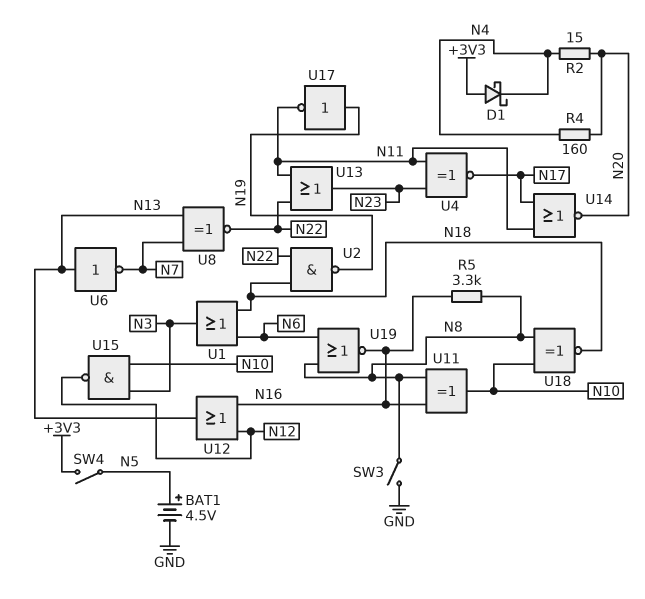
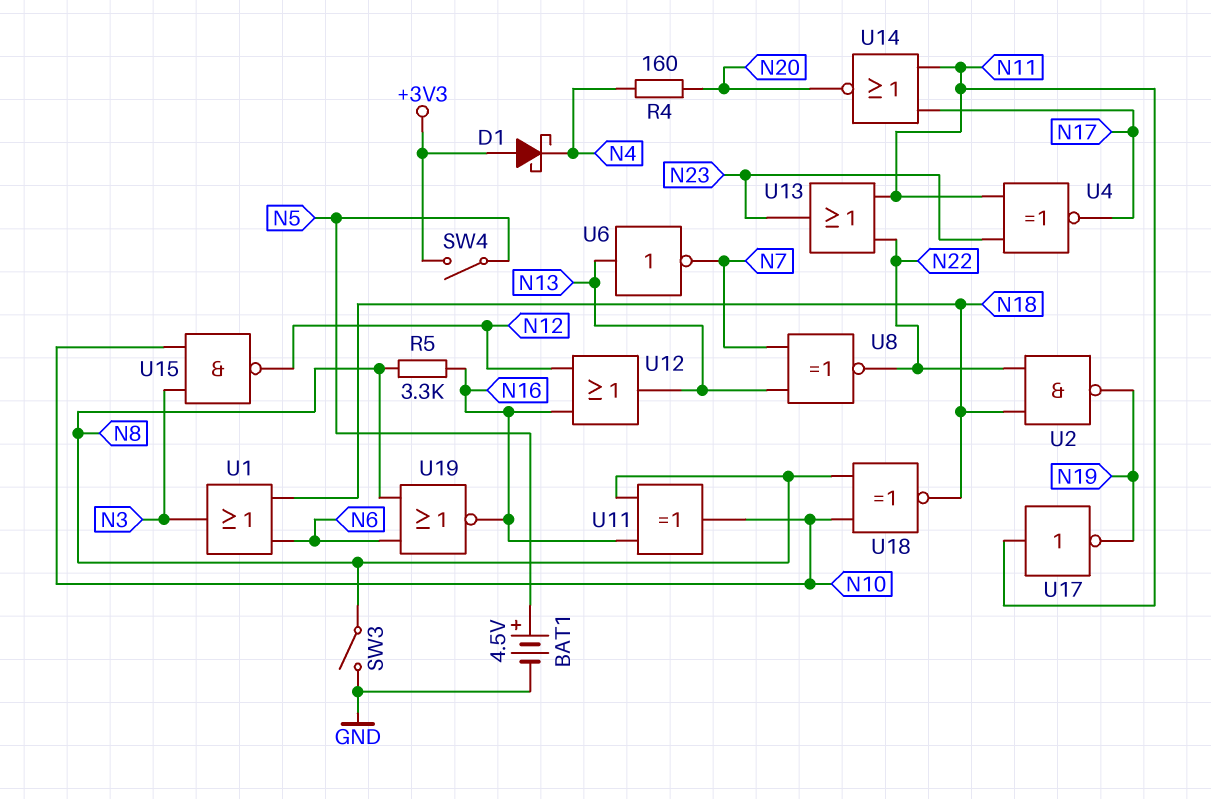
R2: 15 (N4, N20) -> none
U17: NOT (in N19, out N11) -> NOT (in N11, out N19)

